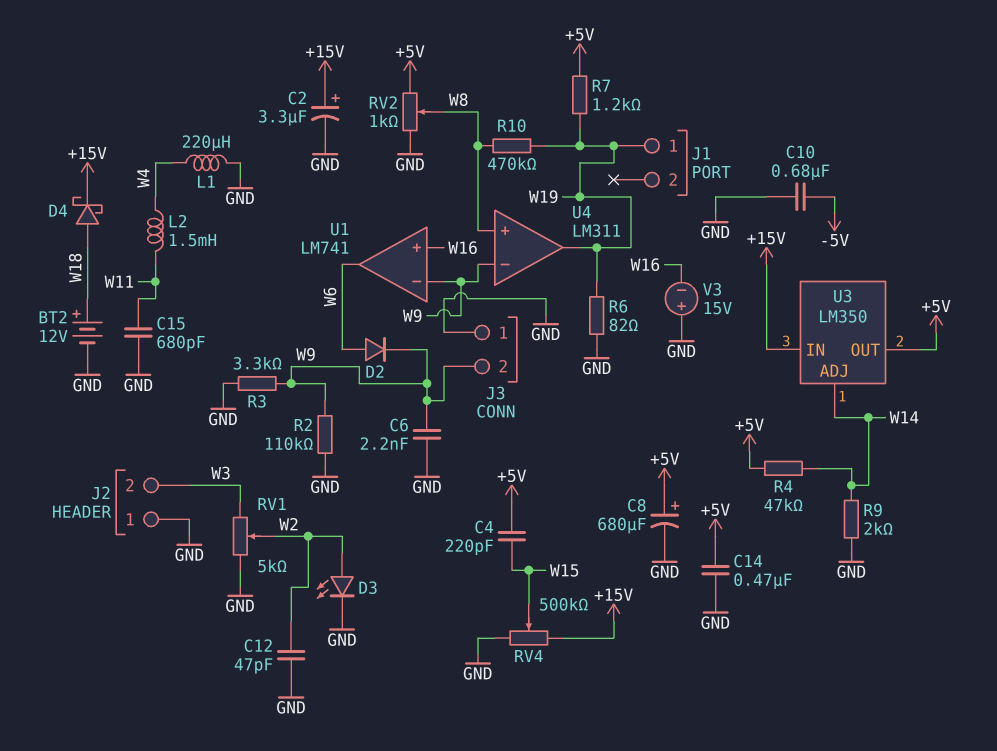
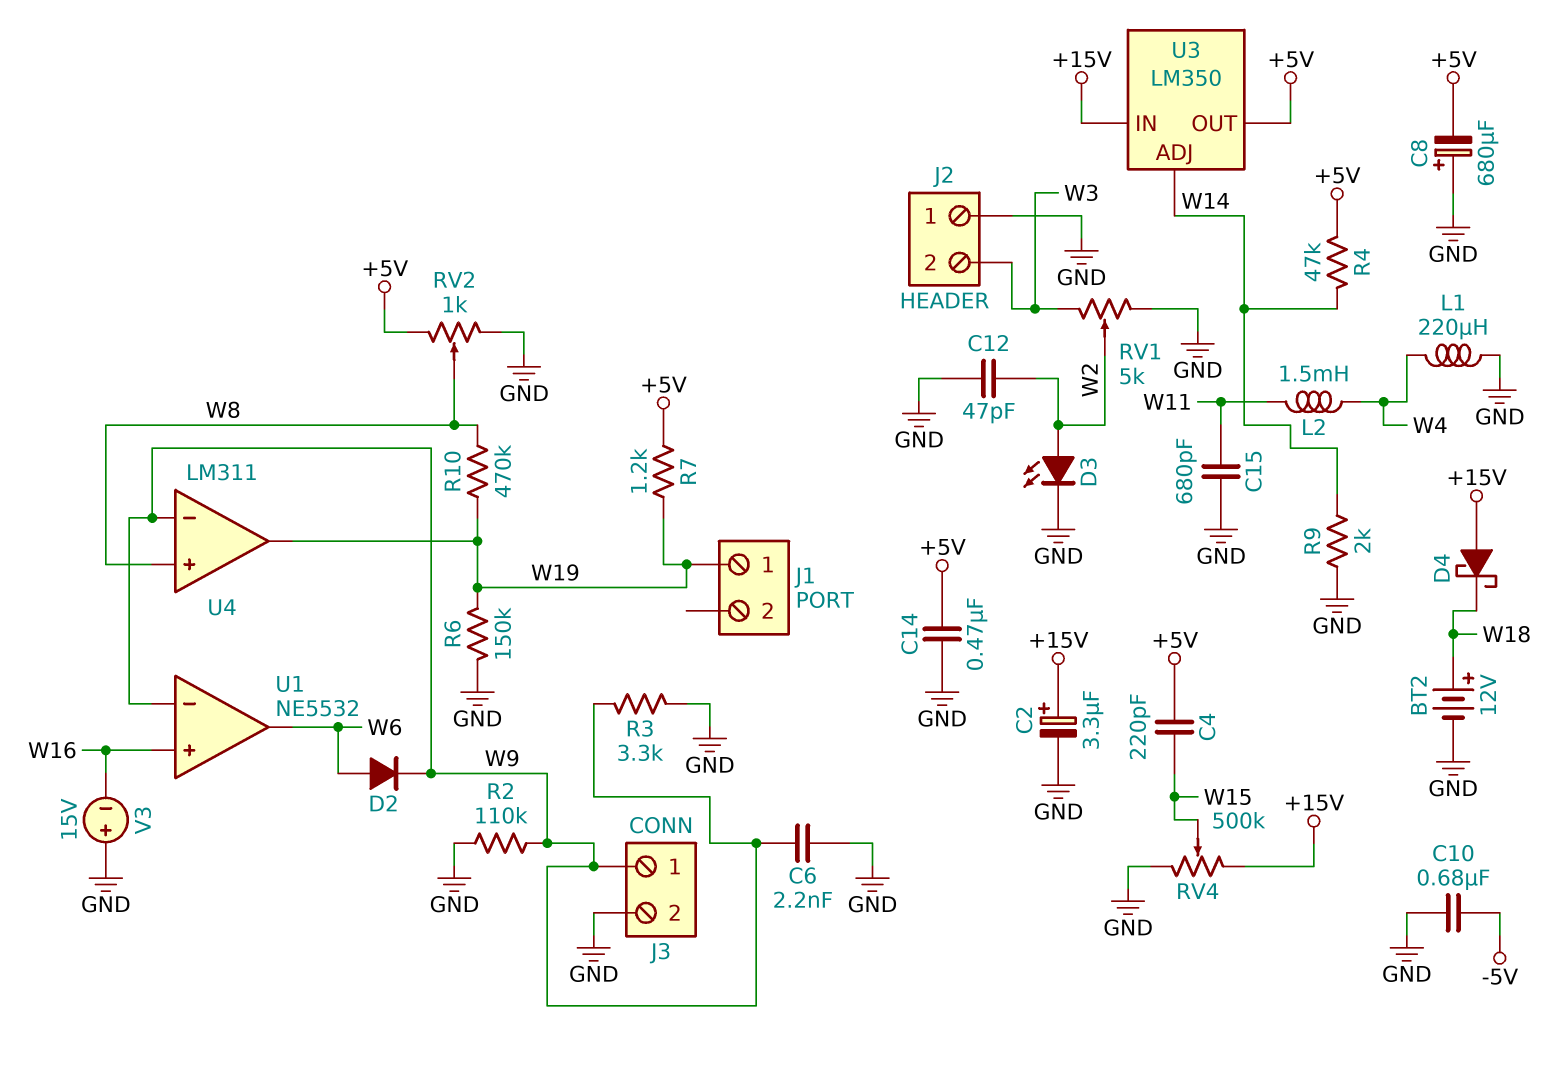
C8: 680uF (plus +5V, minus GND) -> 680uF (plus GND, minus +5V)
D4: schottky (A W18, K +15V) -> schottky (A +15V, K W18)
J3 pin 1: GND -> W9
J3 pin 2: W9 -> GND
R6: 82 (GND, W19) -> 150k (GND, W19)
U1: LM741 -> NE5532

